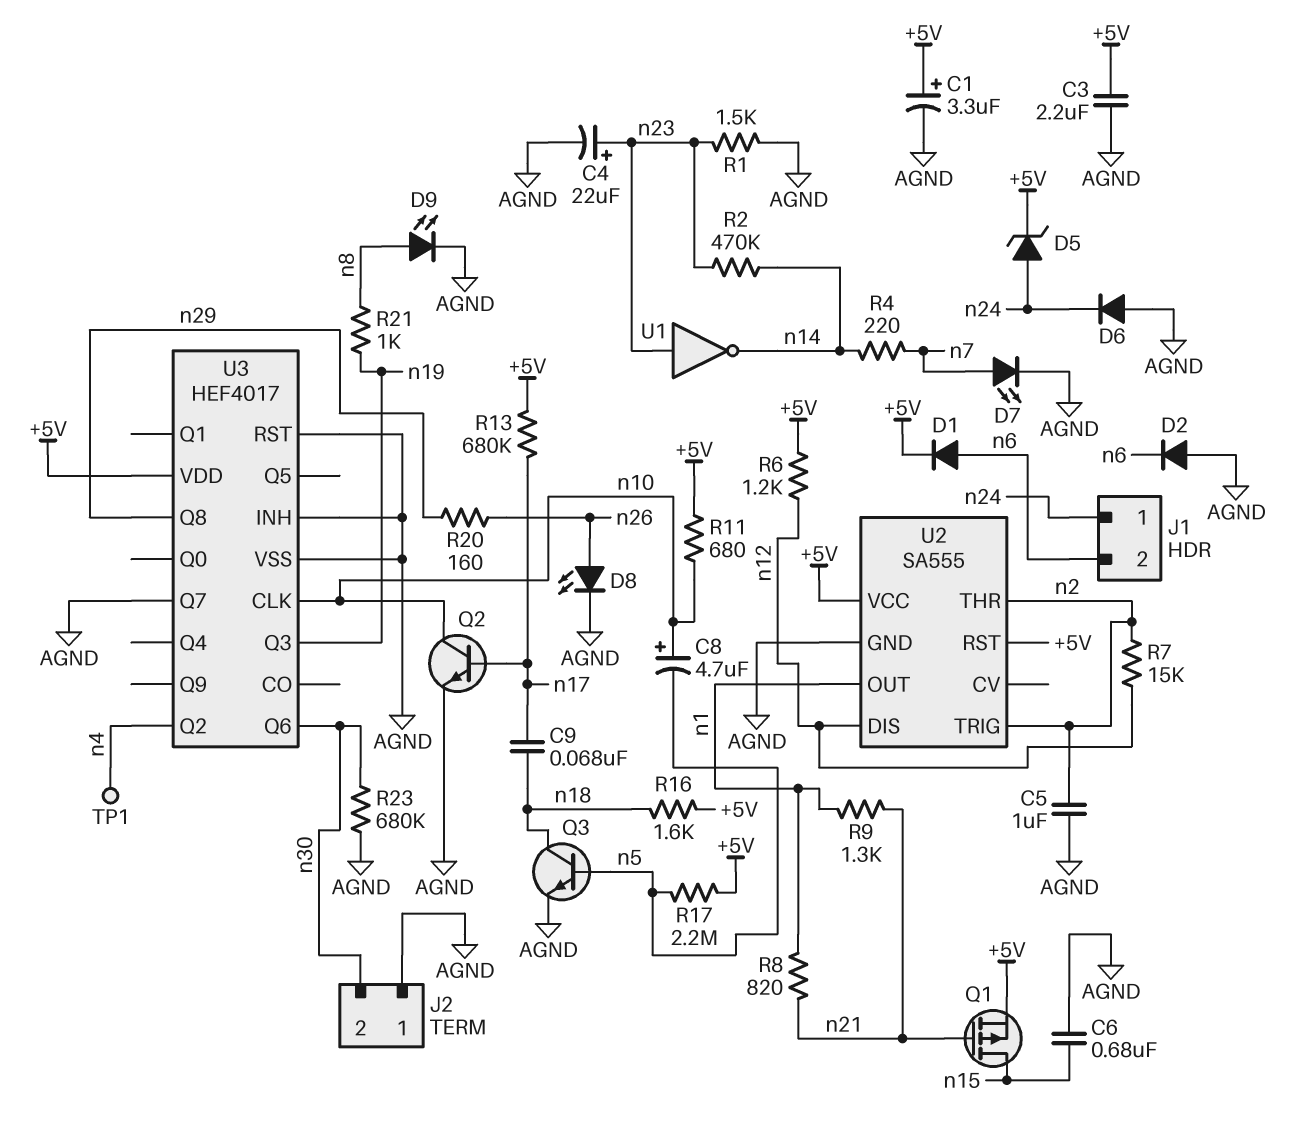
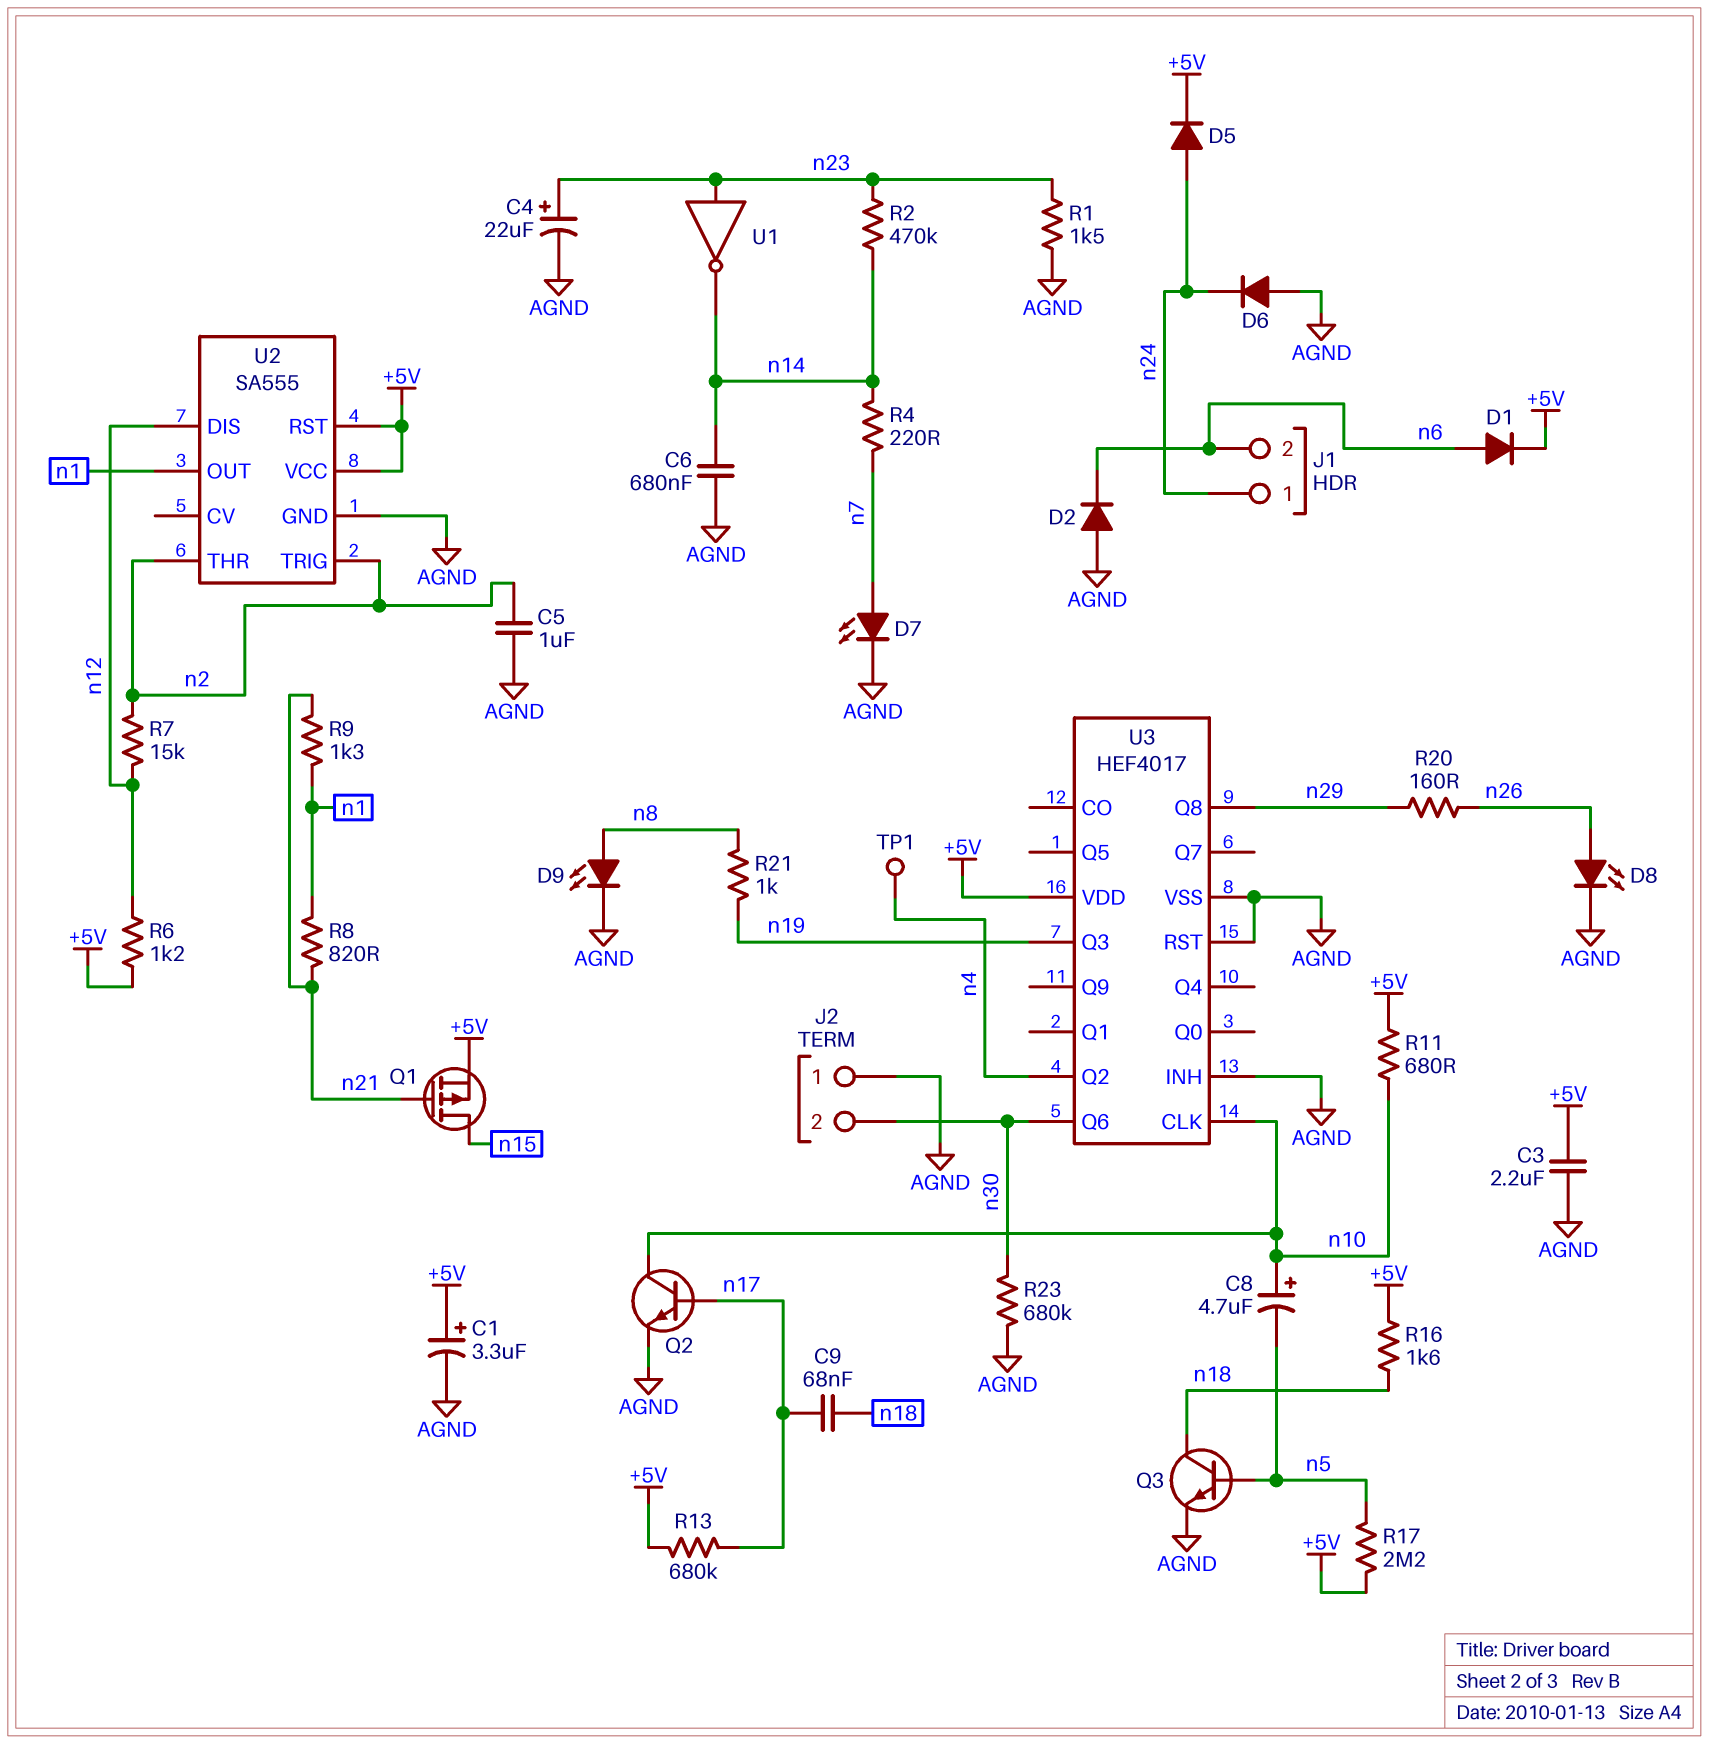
C6: 680nF (AGND, n15) -> 680nF (AGND, n14)
D5: zener (A n24, K +5V) -> diode (A n24, K +5V)
U3 pin Q7: AGND -> none

